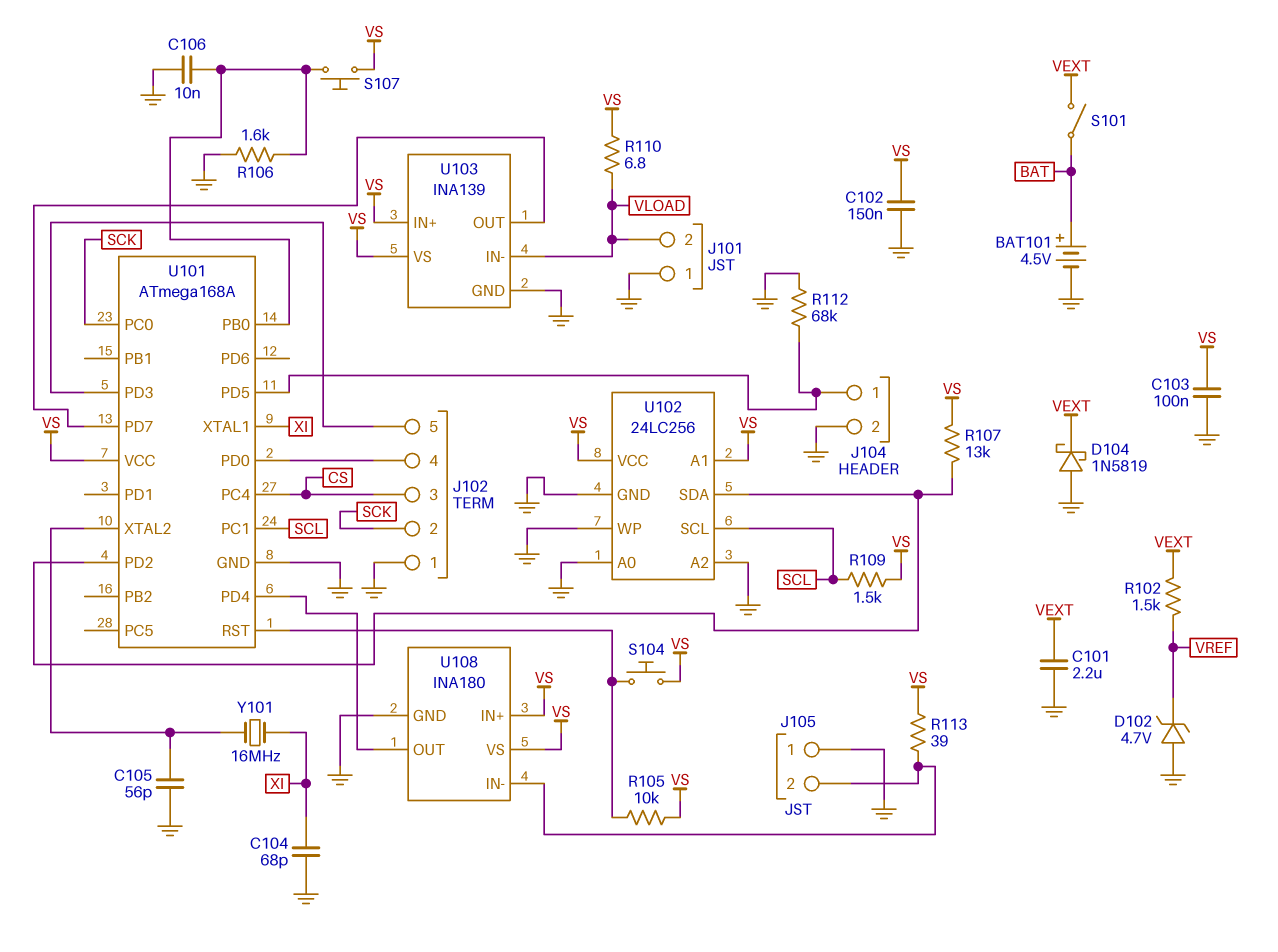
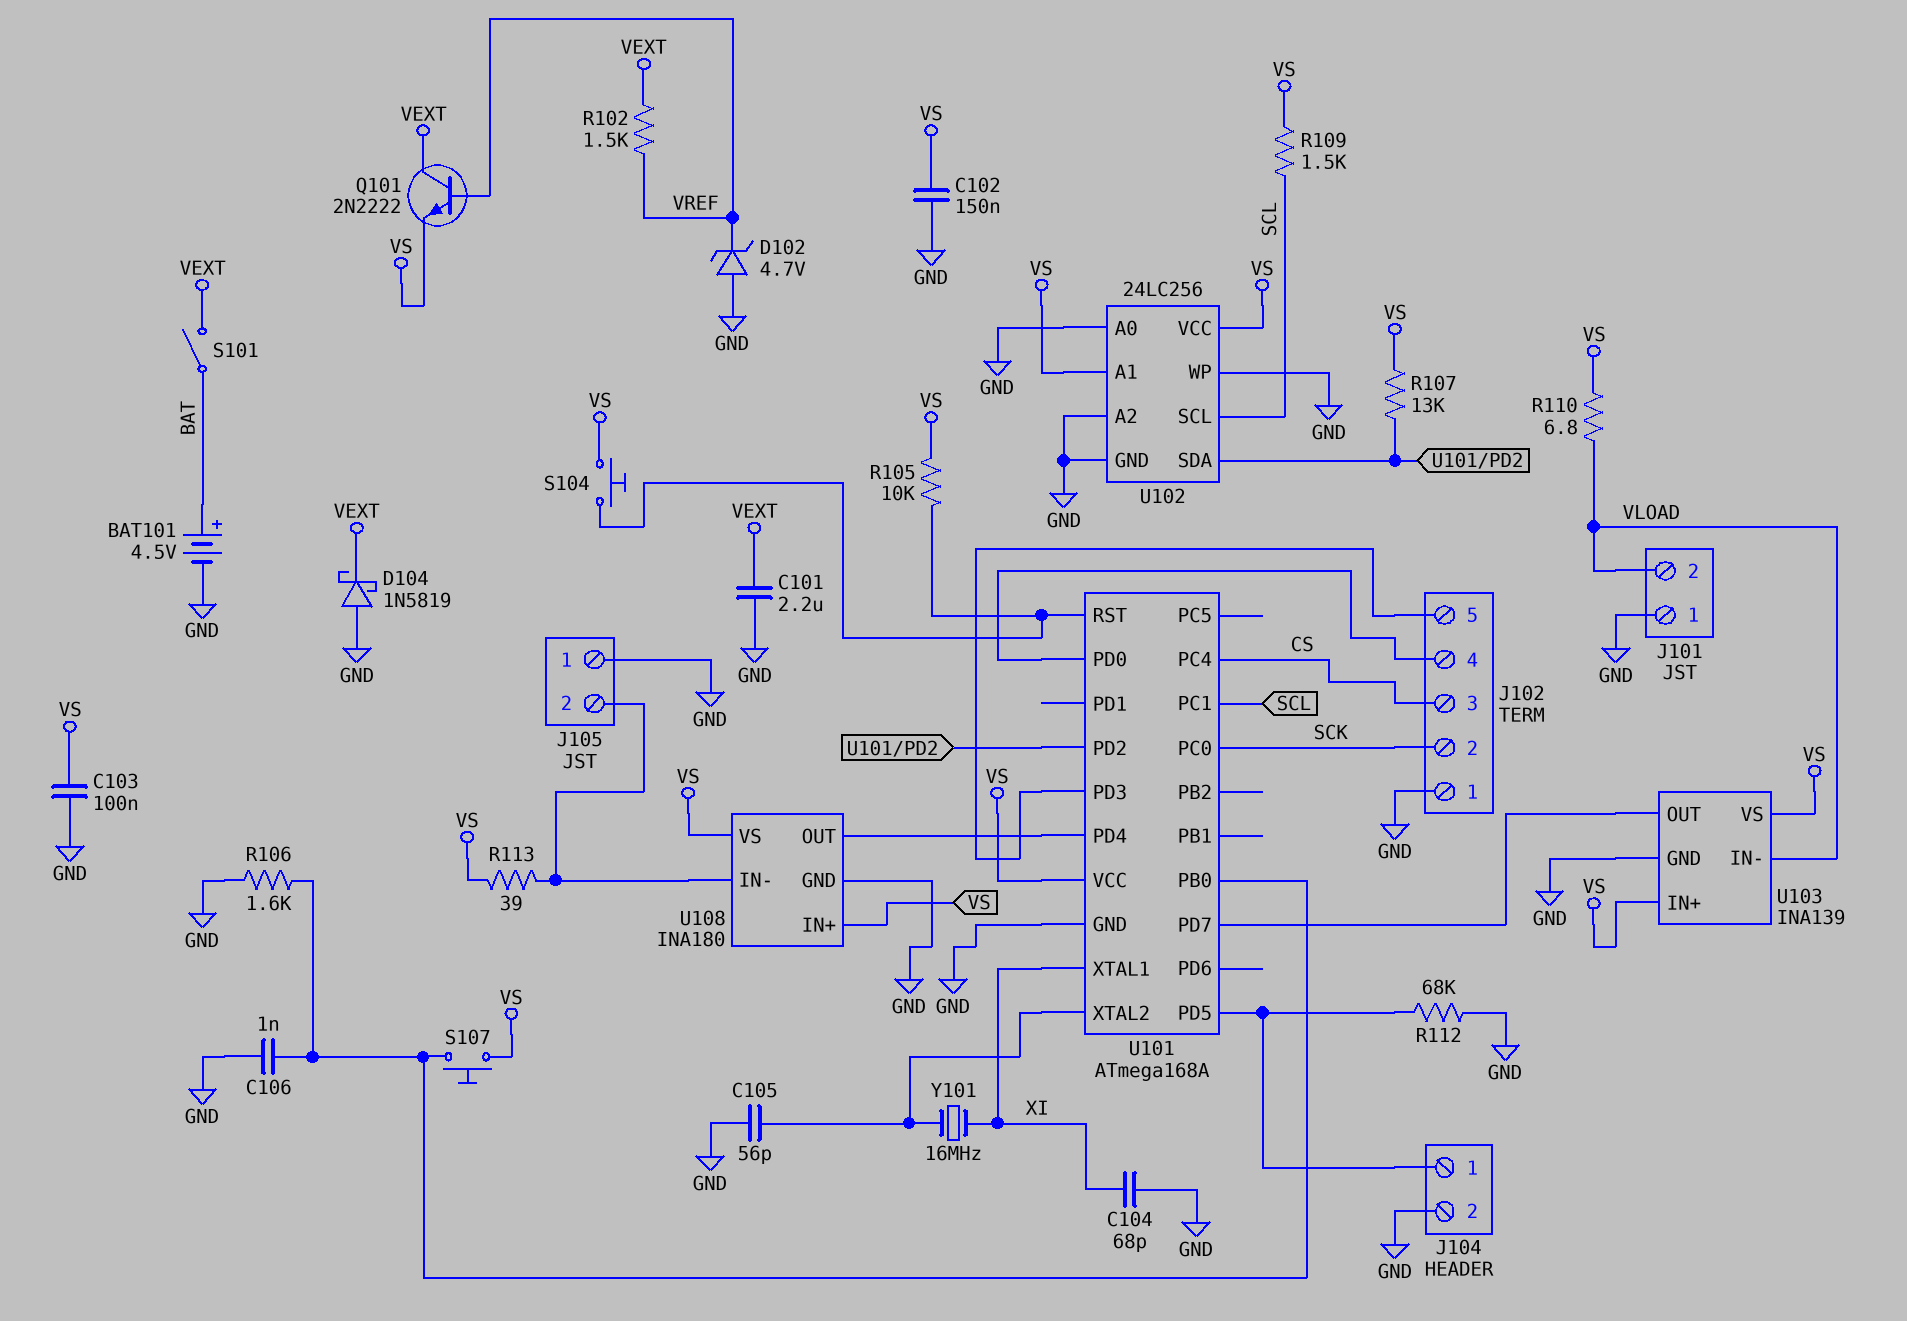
C106: 10nF (GND, U101/PB0) -> 1nF (GND, U101/PB0)
Q101: none -> NPN 2N2222 (B VREF, C VEXT, E VS)

